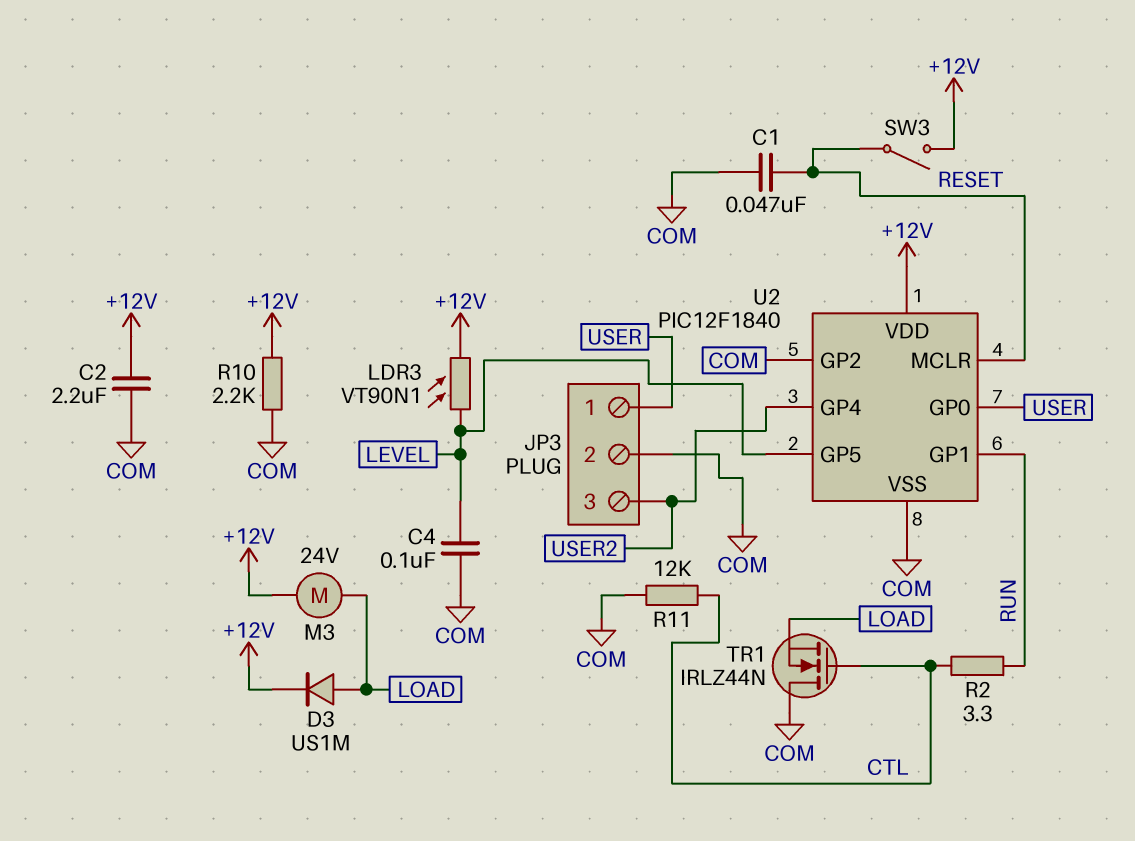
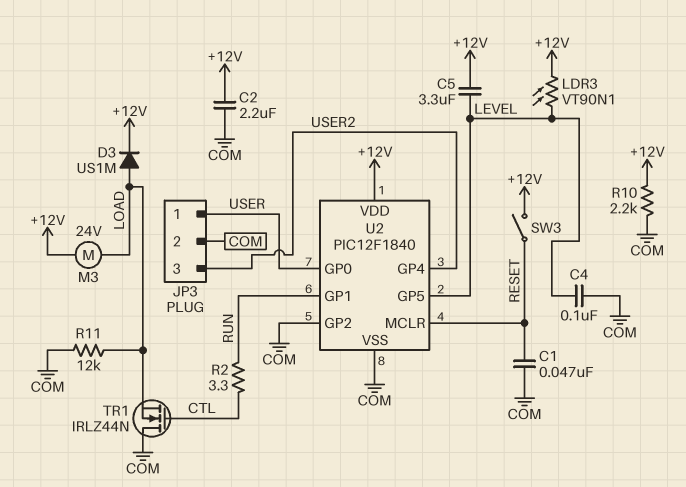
C5: none -> 3.3uF (+12V, LEVEL)
R11: 12k (COM, CTL) -> 12k (COM, LOAD)

